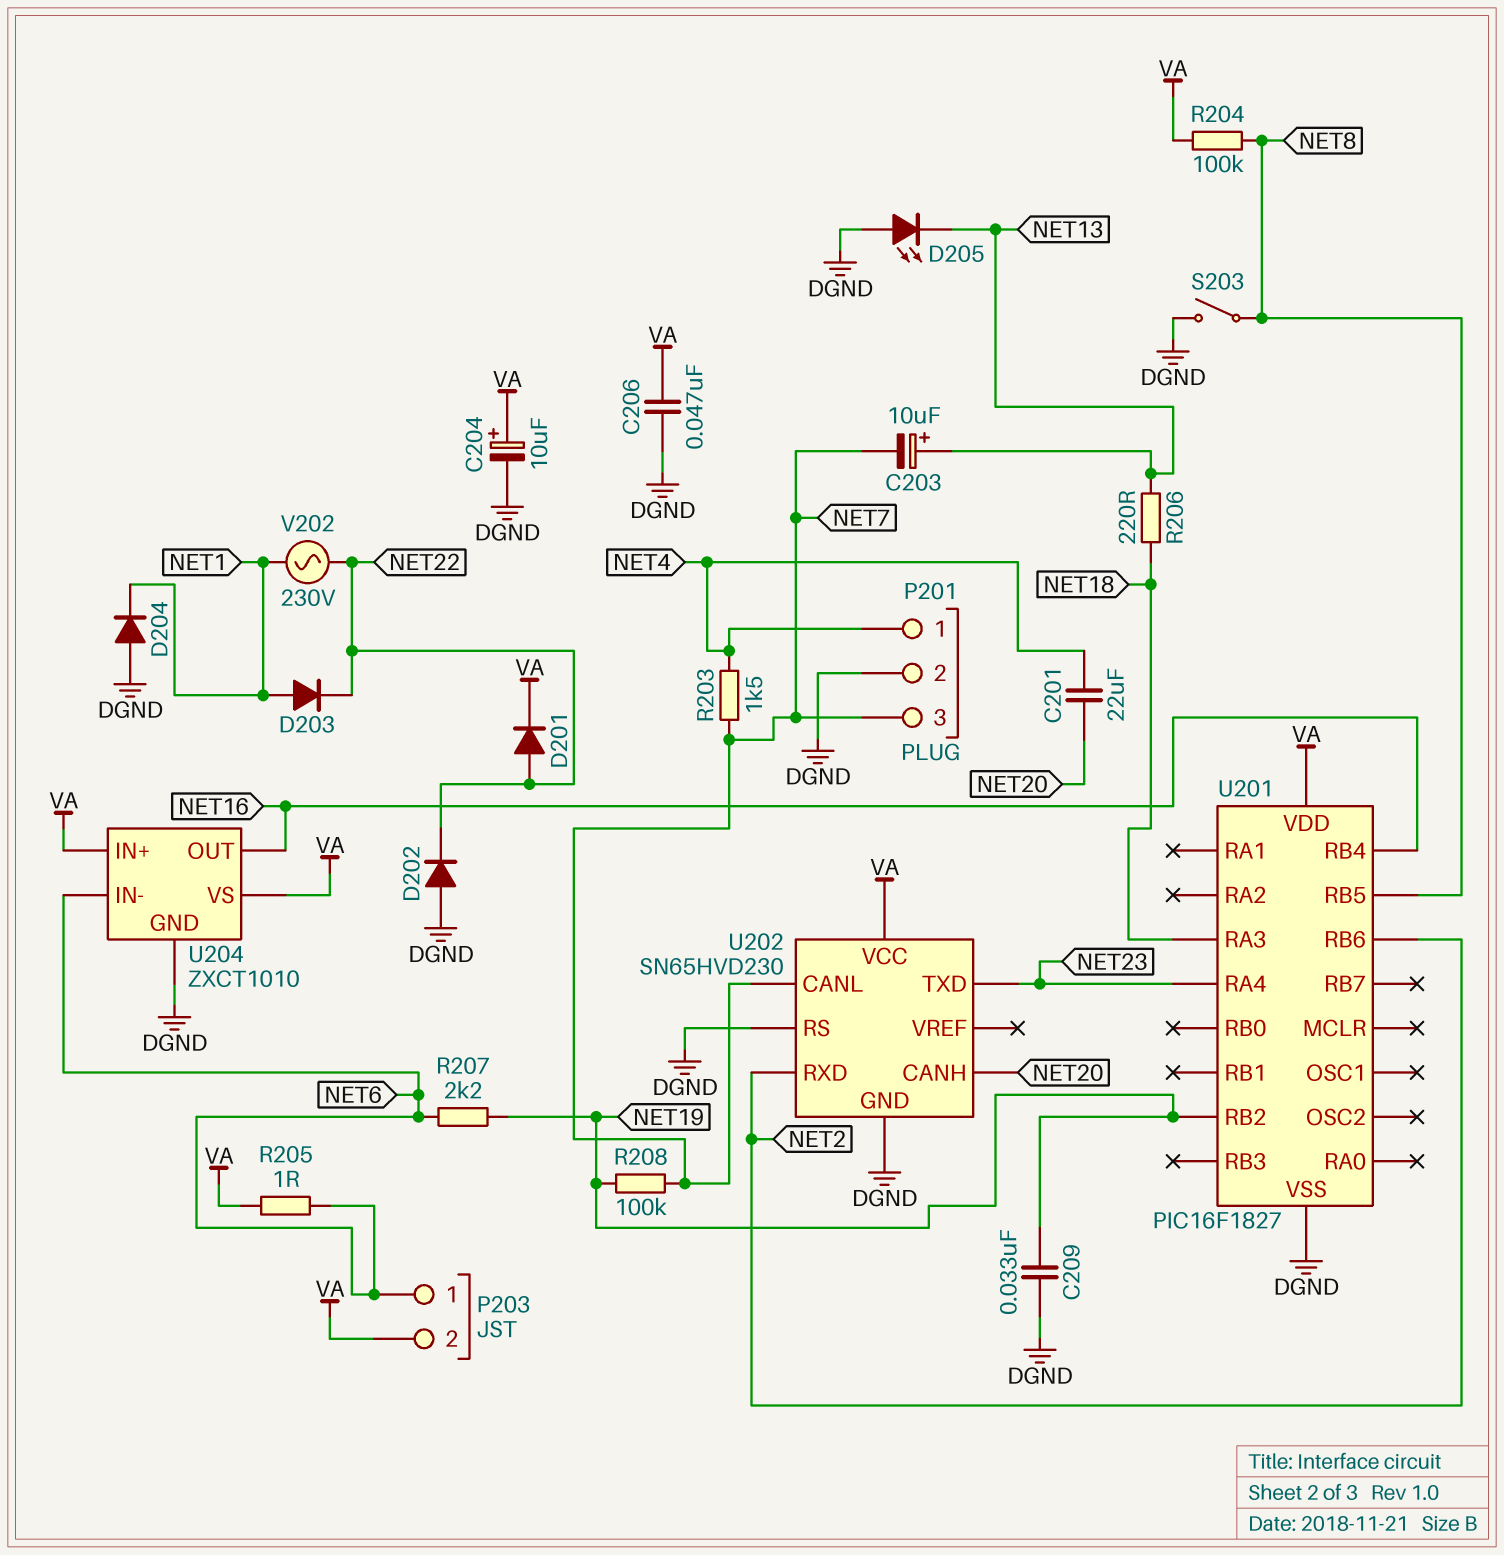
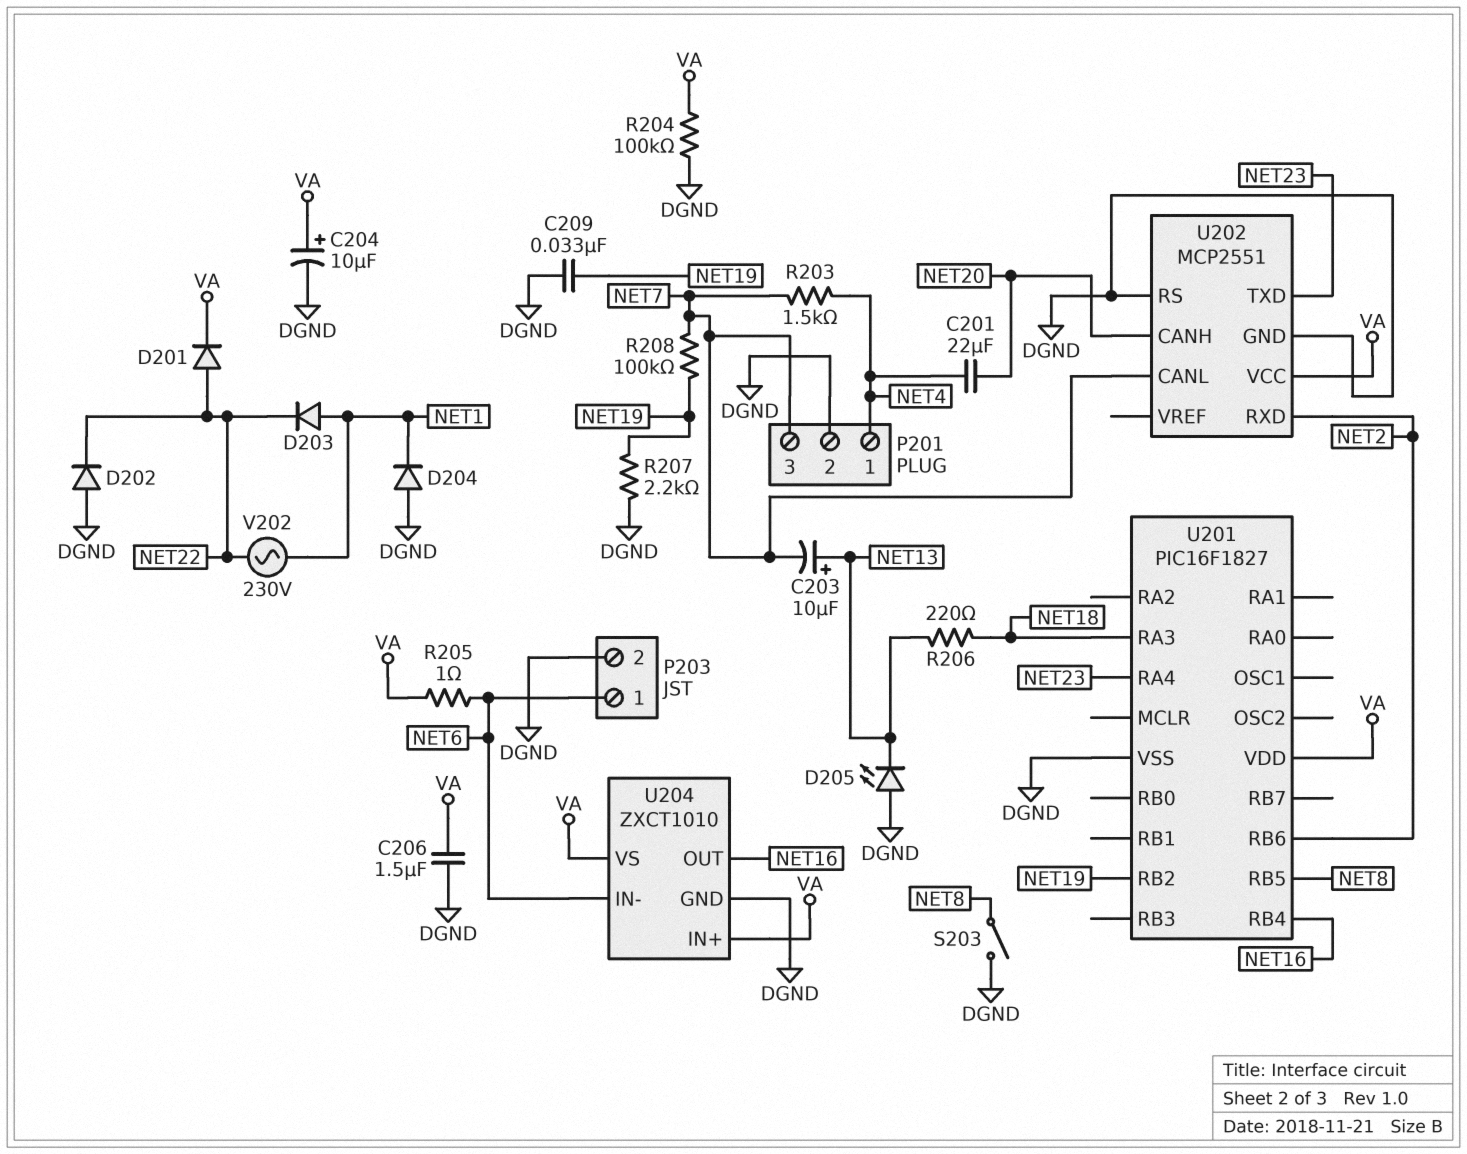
C206: 47nF (DGND, VA) -> 1.5uF (DGND, VA)
P203 pin 2: VA -> DGND
R204: 100k (NET8, VA) -> 100k (DGND, VA)
R207: 2.2k (NET6, NET19) -> 2.2k (DGND, NET19)
U202: SN65HVD230 -> MCP2551

